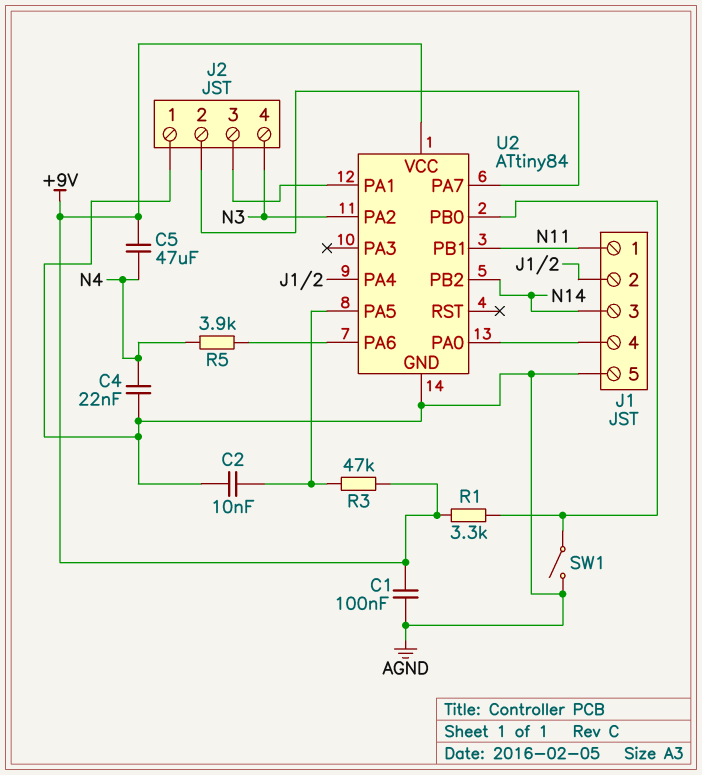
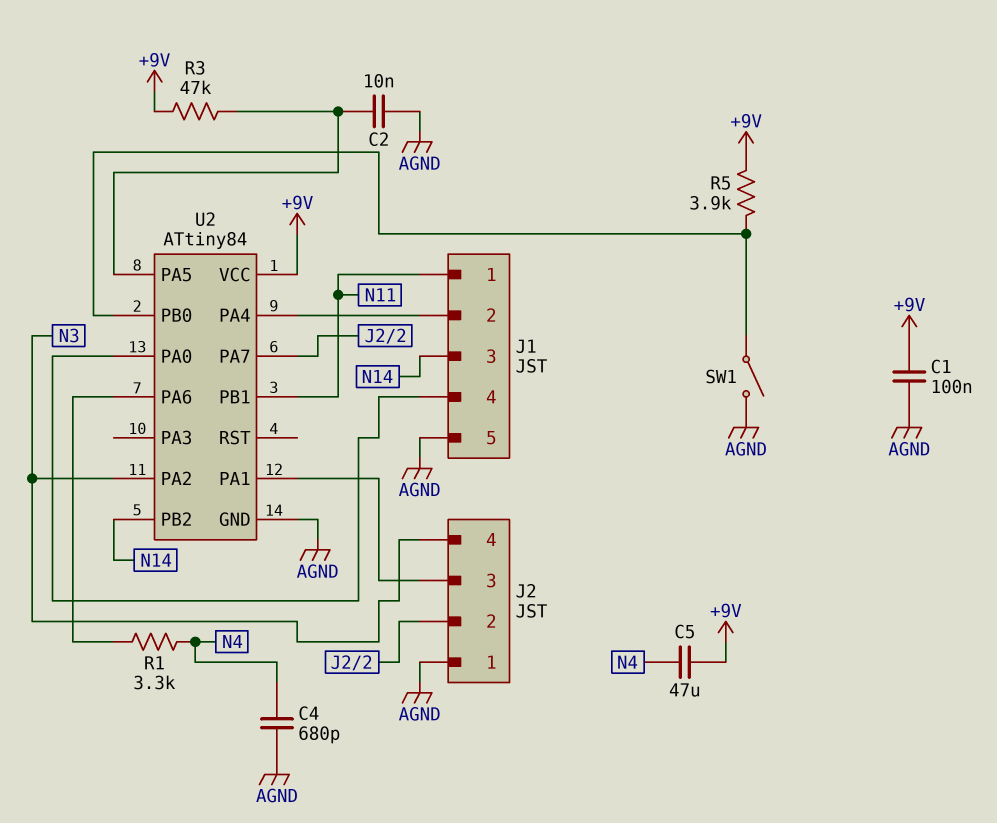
C4: 22nF (AGND, N4) -> 680pF (AGND, N4)
R1: 3.3k (+9V, U2/PB0) -> 3.3k (N4, U2/PA6)
R5: 3.9k (N4, U2/PA6) -> 3.9k (+9V, U2/PB0)

